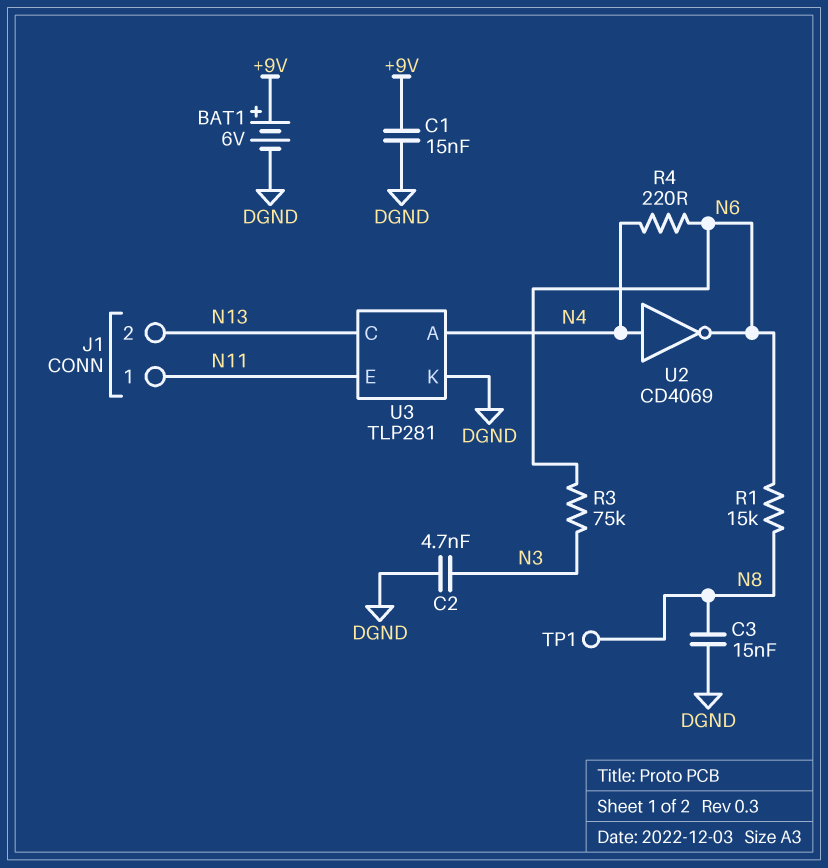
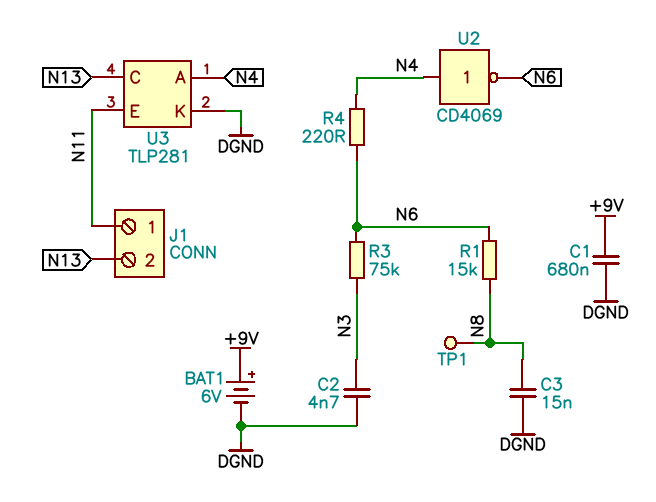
C1: 15nF (+9V, DGND) -> 680nF (+9V, DGND)

